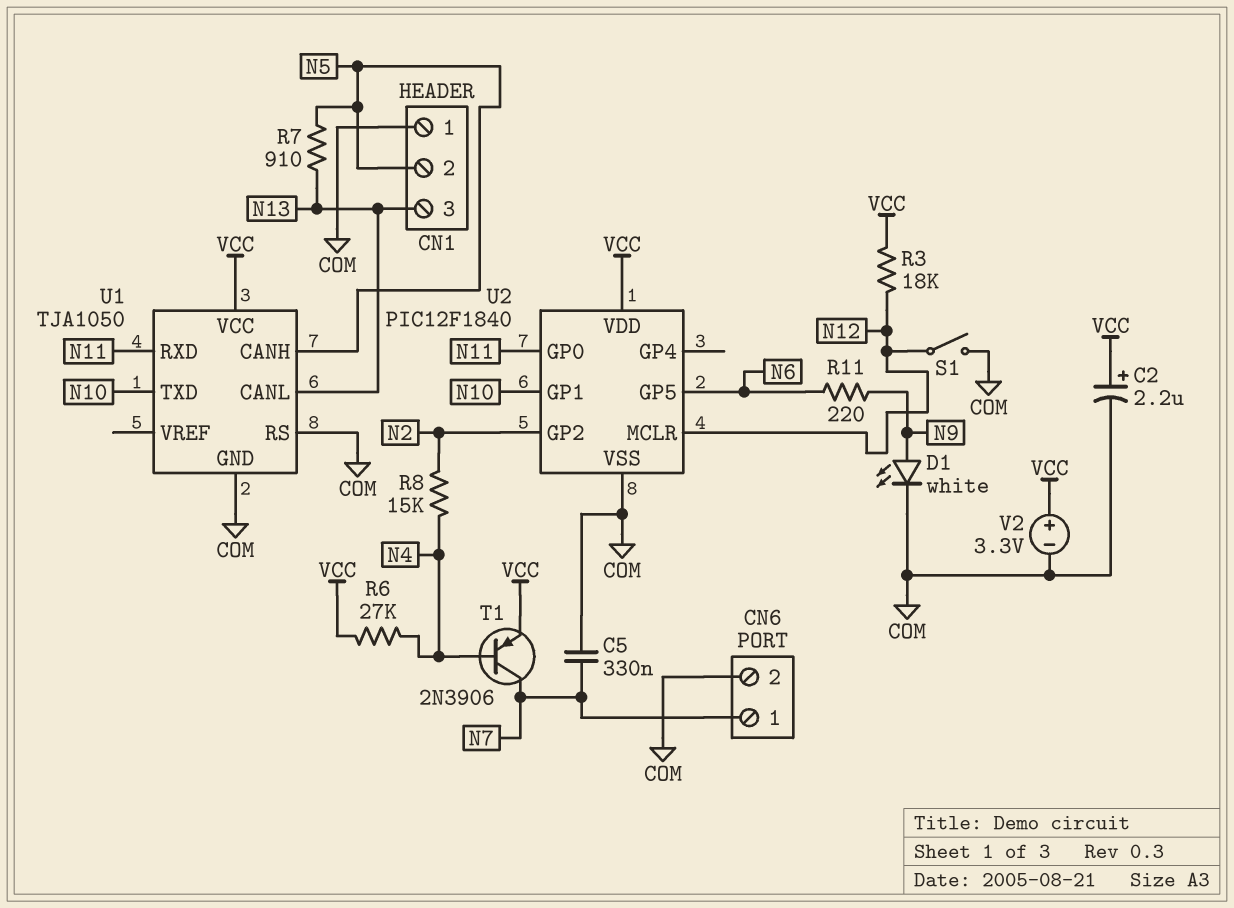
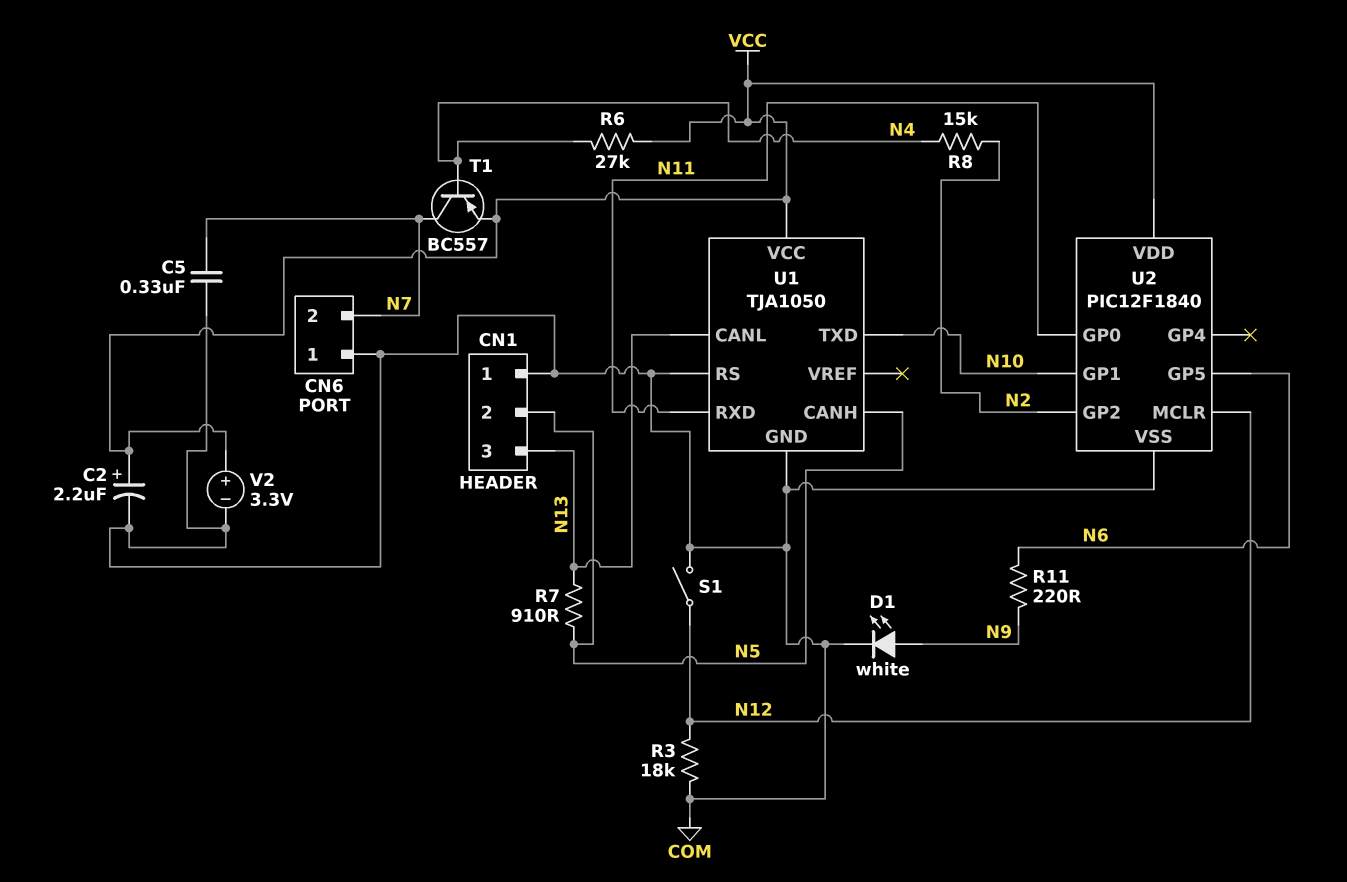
CN6 pin 1: N7 -> COM
CN6 pin 2: COM -> N7
R3: 18k (N12, VCC) -> 18k (COM, N12)
T1: PNP 2N3906 (B N4, C N7, E VCC) -> PNP BC557 (B N4, C N7, E VCC)

